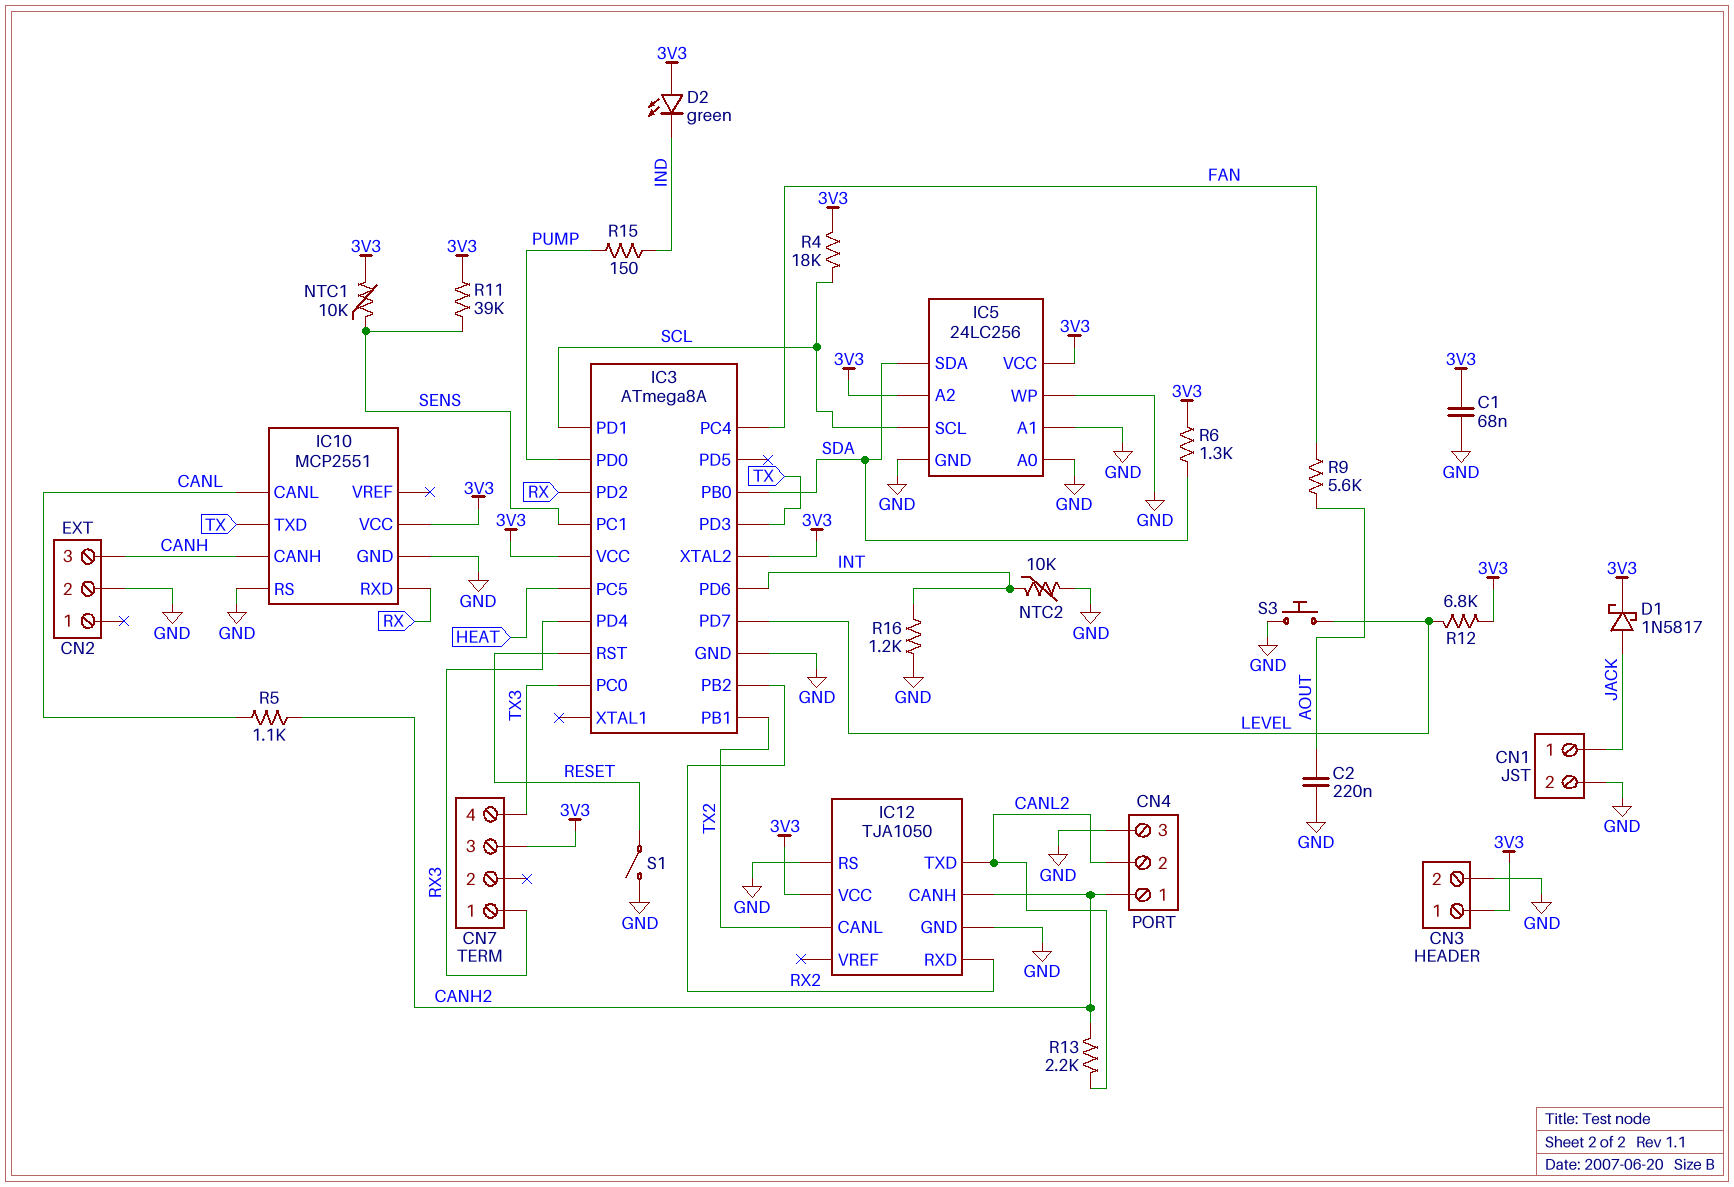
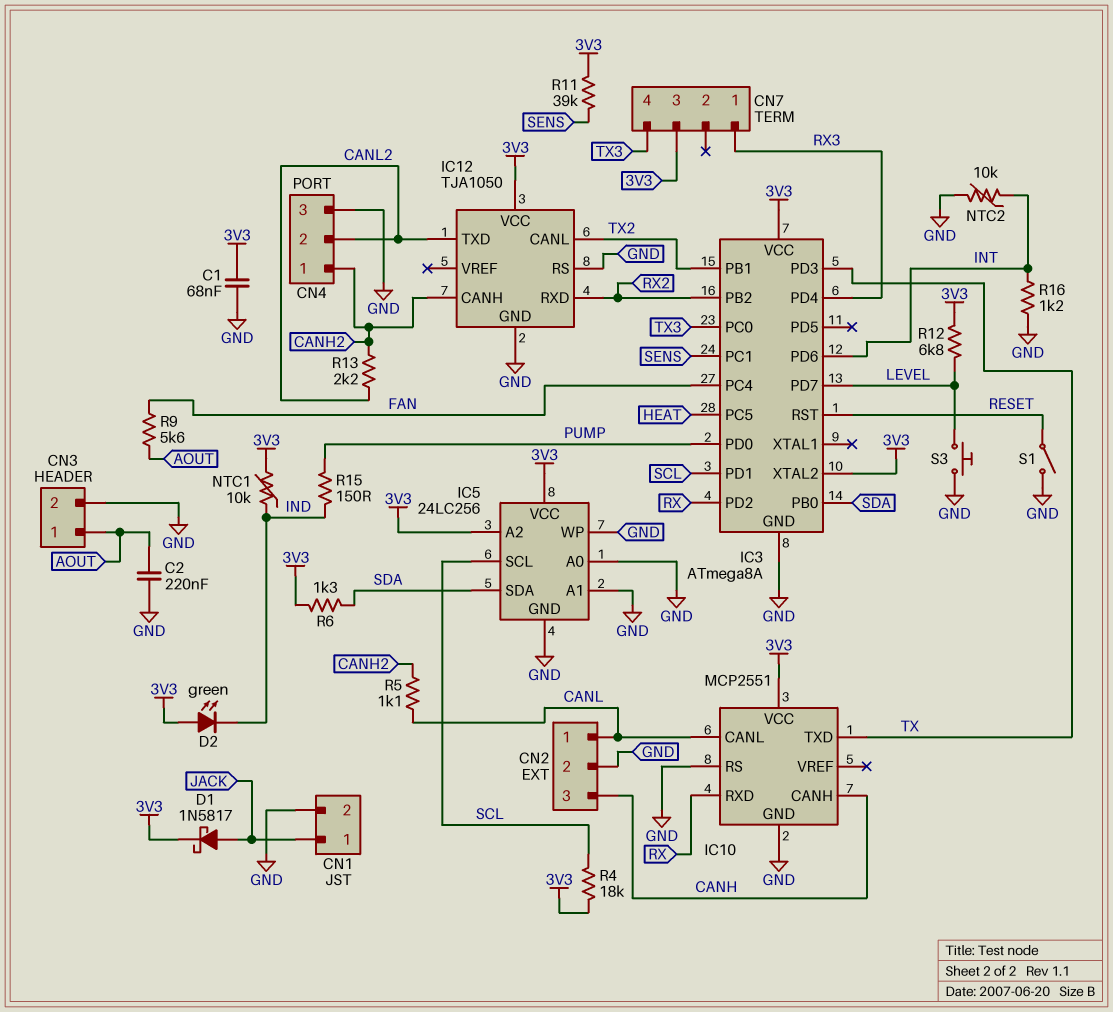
CN2 pin 1: none -> CANL
CN3 pin 1: 3V3 -> AOUT
NTC1: 10k (3V3, SENS) -> 10k (3V3, IND)

